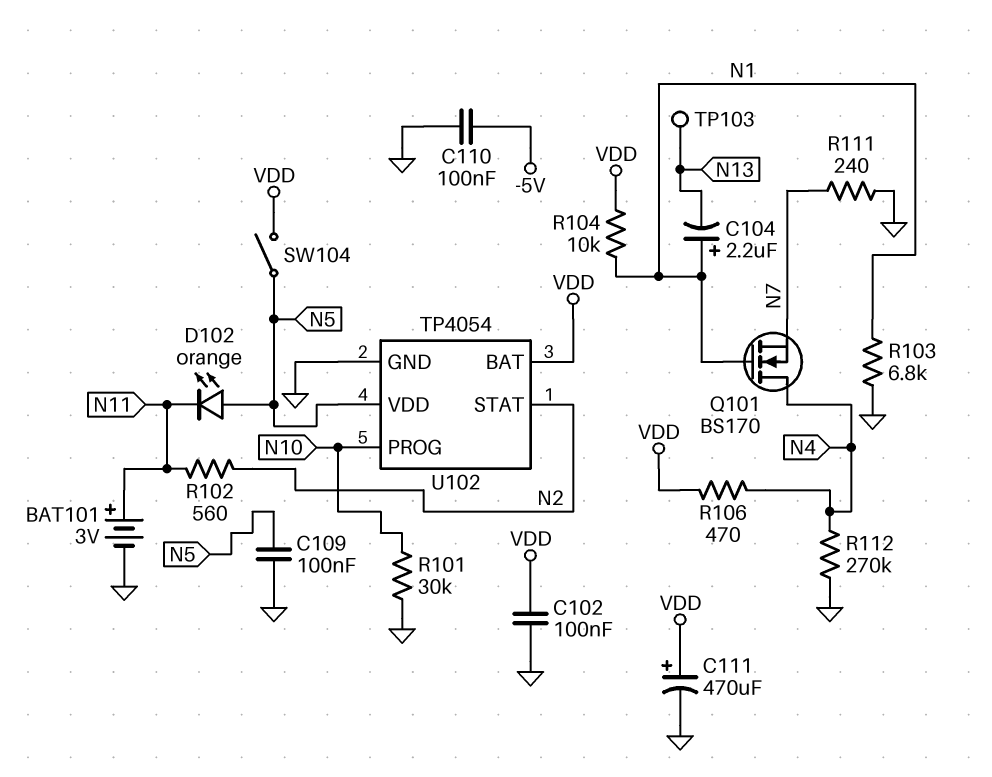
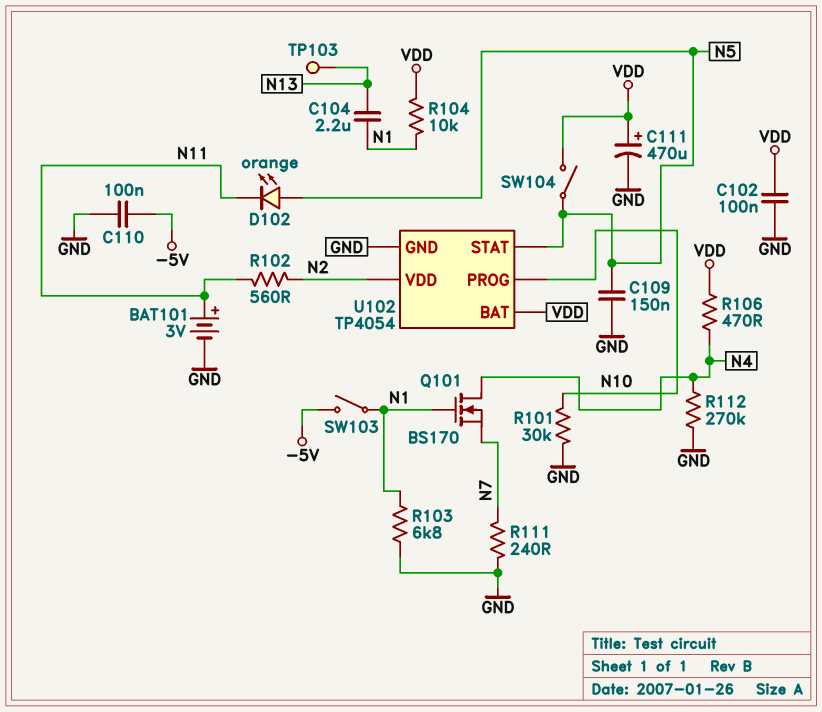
C104: 2.2uF (plus N1, minus N13) -> 2.2uF (N1, N13)
C109: 100nF (GND, N5) -> 150nF (GND, N5)
SW103: none -> switch (-5V, N1)
U102 pin STAT: N2 -> N5
U102 pin VDD: N5 -> N2

